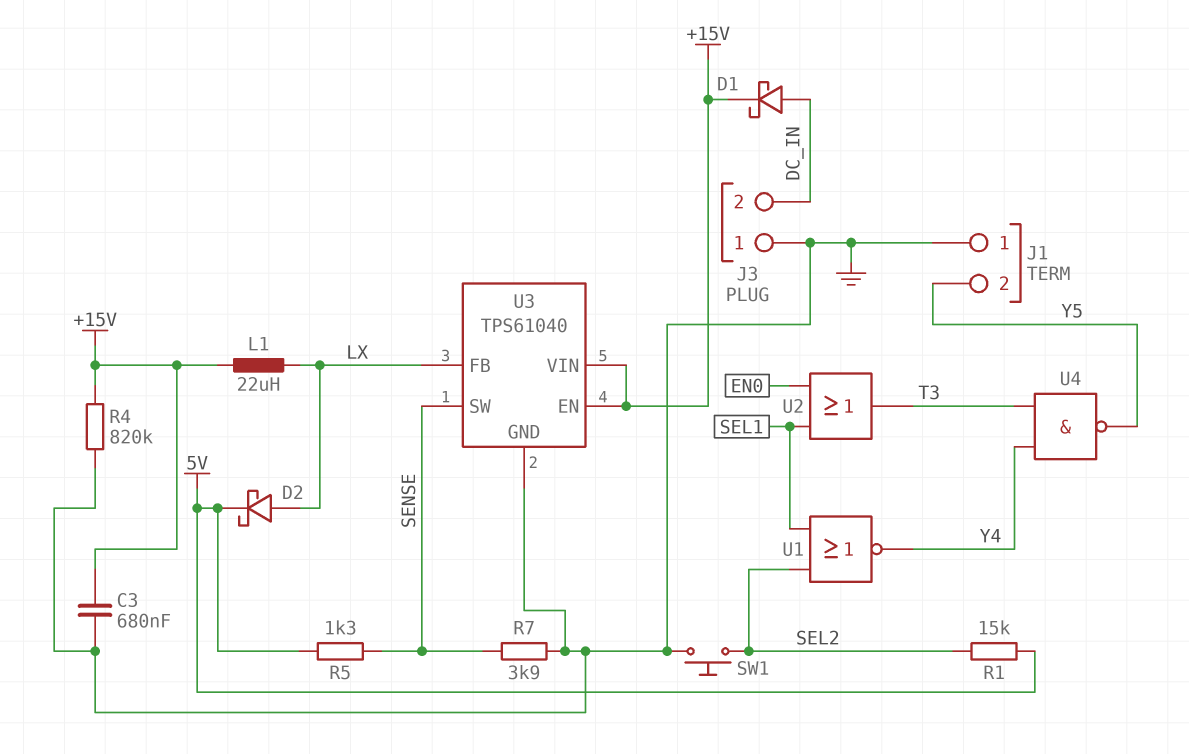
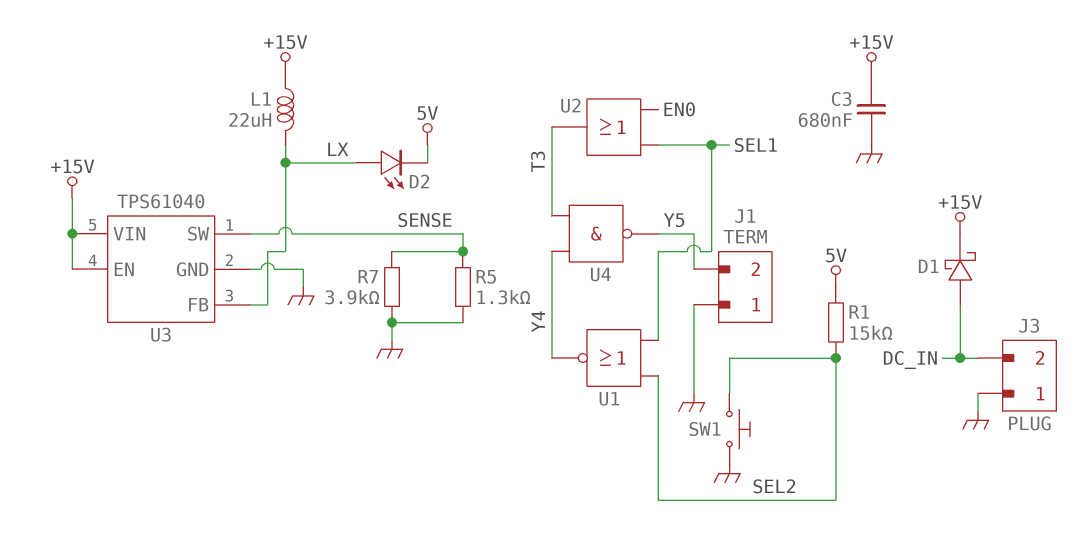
D2: schottky (A LX, K 5V) -> LED (A LX, K 5V)
R4: 820k (+15V, GND) -> none
R5: 1.3k (5V, SENSE) -> 1.3k (GND, SENSE)

